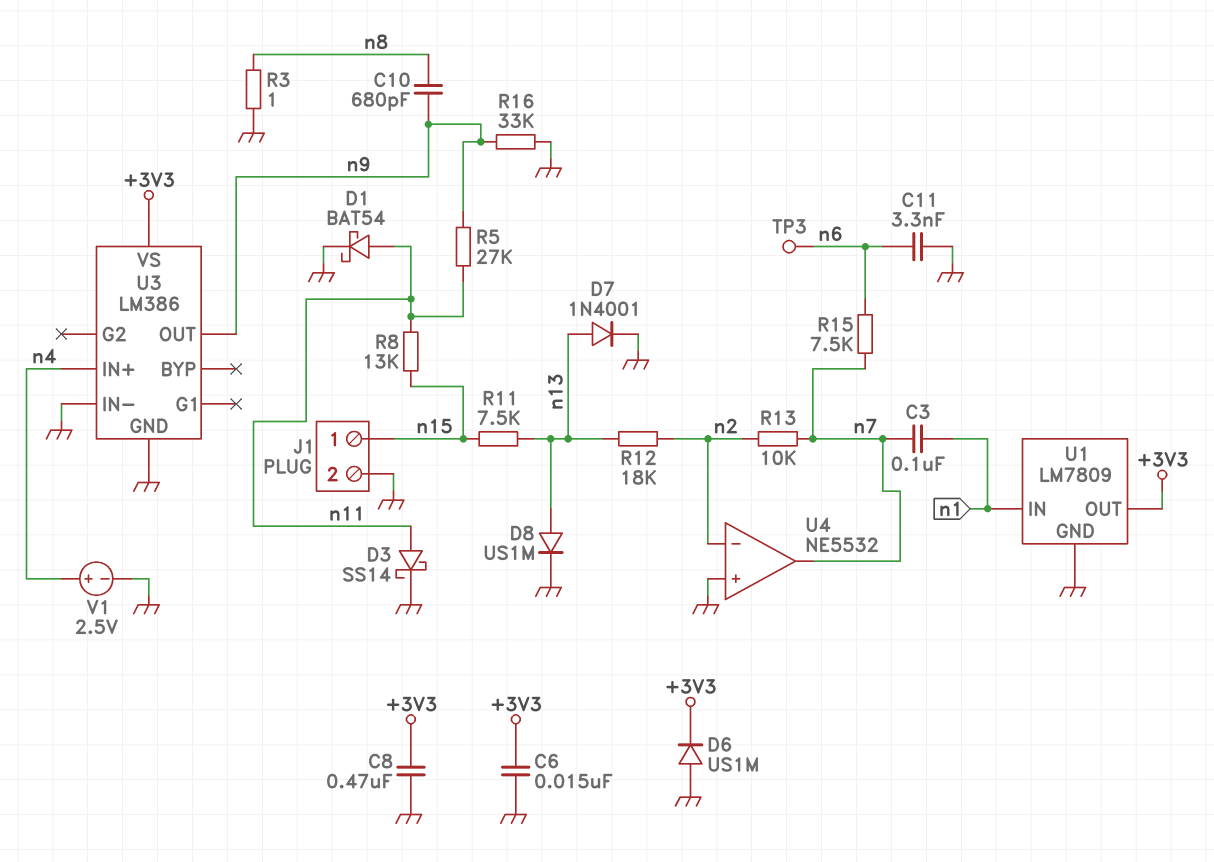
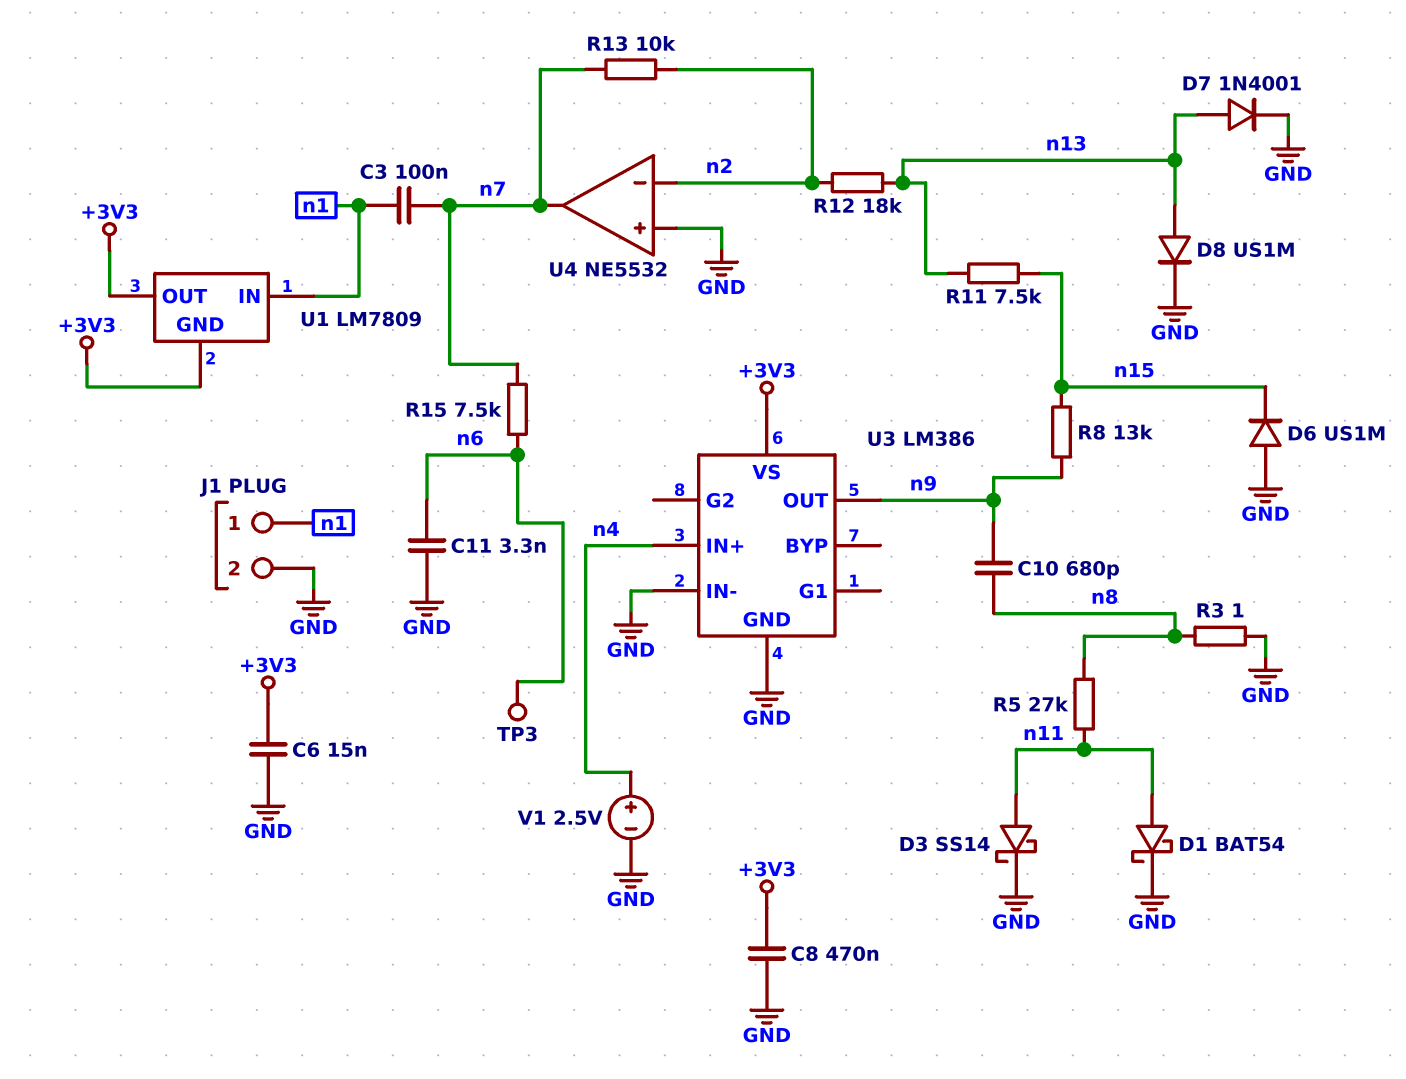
D6: diode US1M (A GND, K +3V3) -> diode US1M (A GND, K n15)
J1 pin 1: n15 -> n1
R5: 27k (n9, n11) -> 27k (n8, n11)
R8: 13k (n11, n15) -> 13k (n9, n15)
R16: 33k (GND, n9) -> none
U1 pin GND: GND -> +3V3

